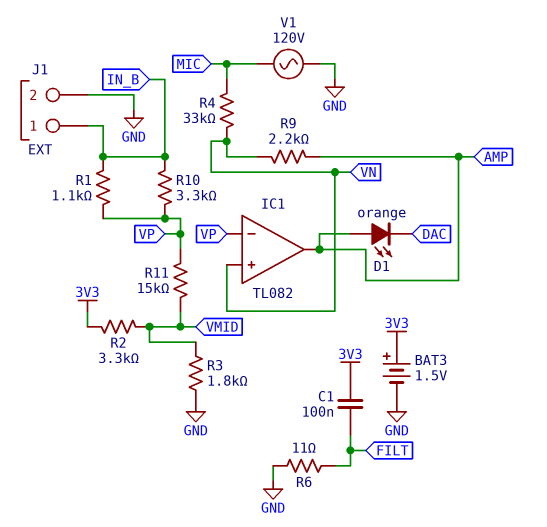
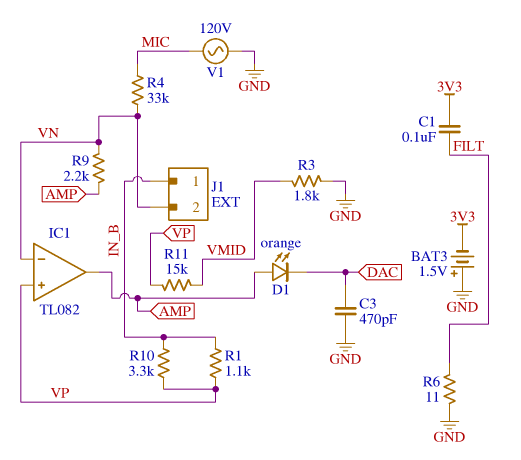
BAT3: 1.5V (plus 3V3, minus GND) -> 1.5V (plus GND, minus 3V3)
C3: none -> 470pF (DAC, GND)
IC1 pin in+: VN -> VP
IC1 pin in-: VP -> VN
J1 pin 2: GND -> VN
R2: 3.3k (3V3, VMID) -> none

